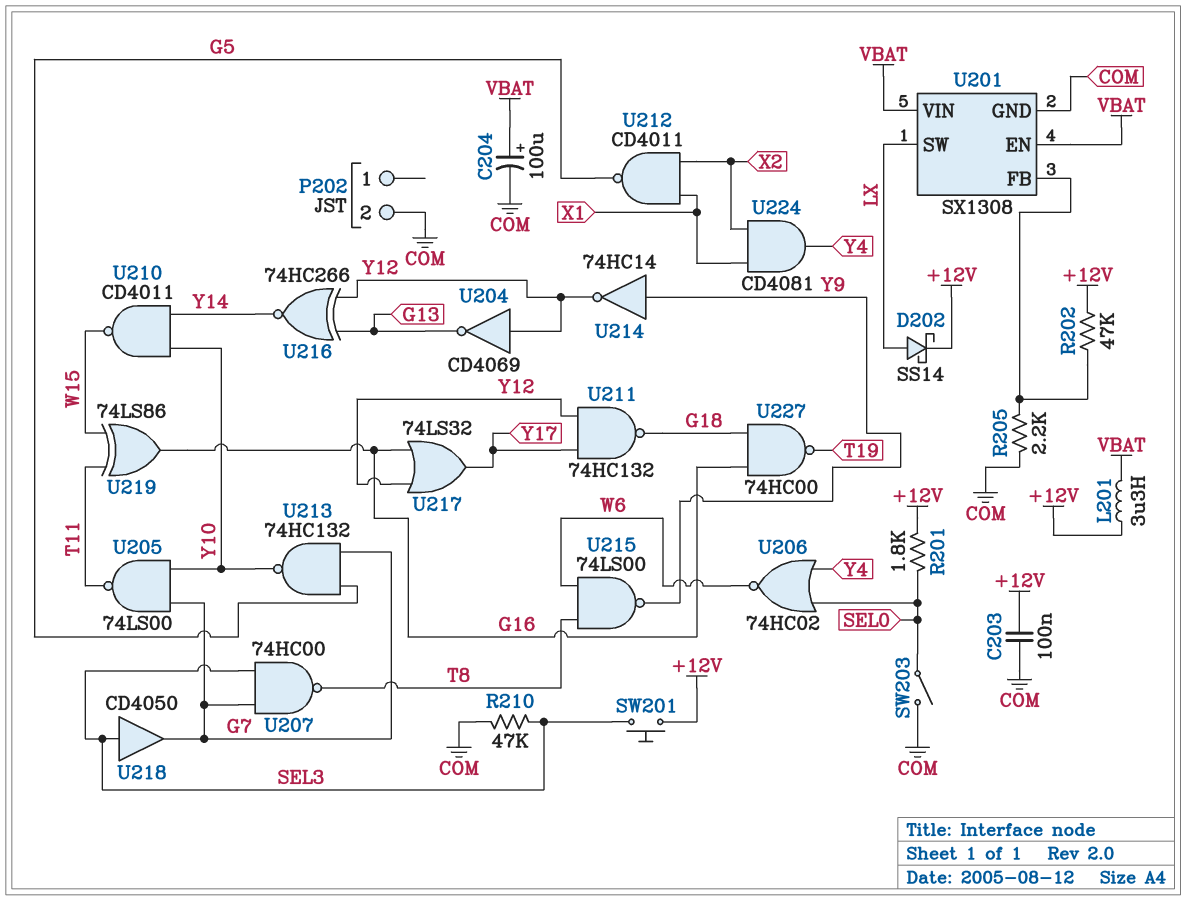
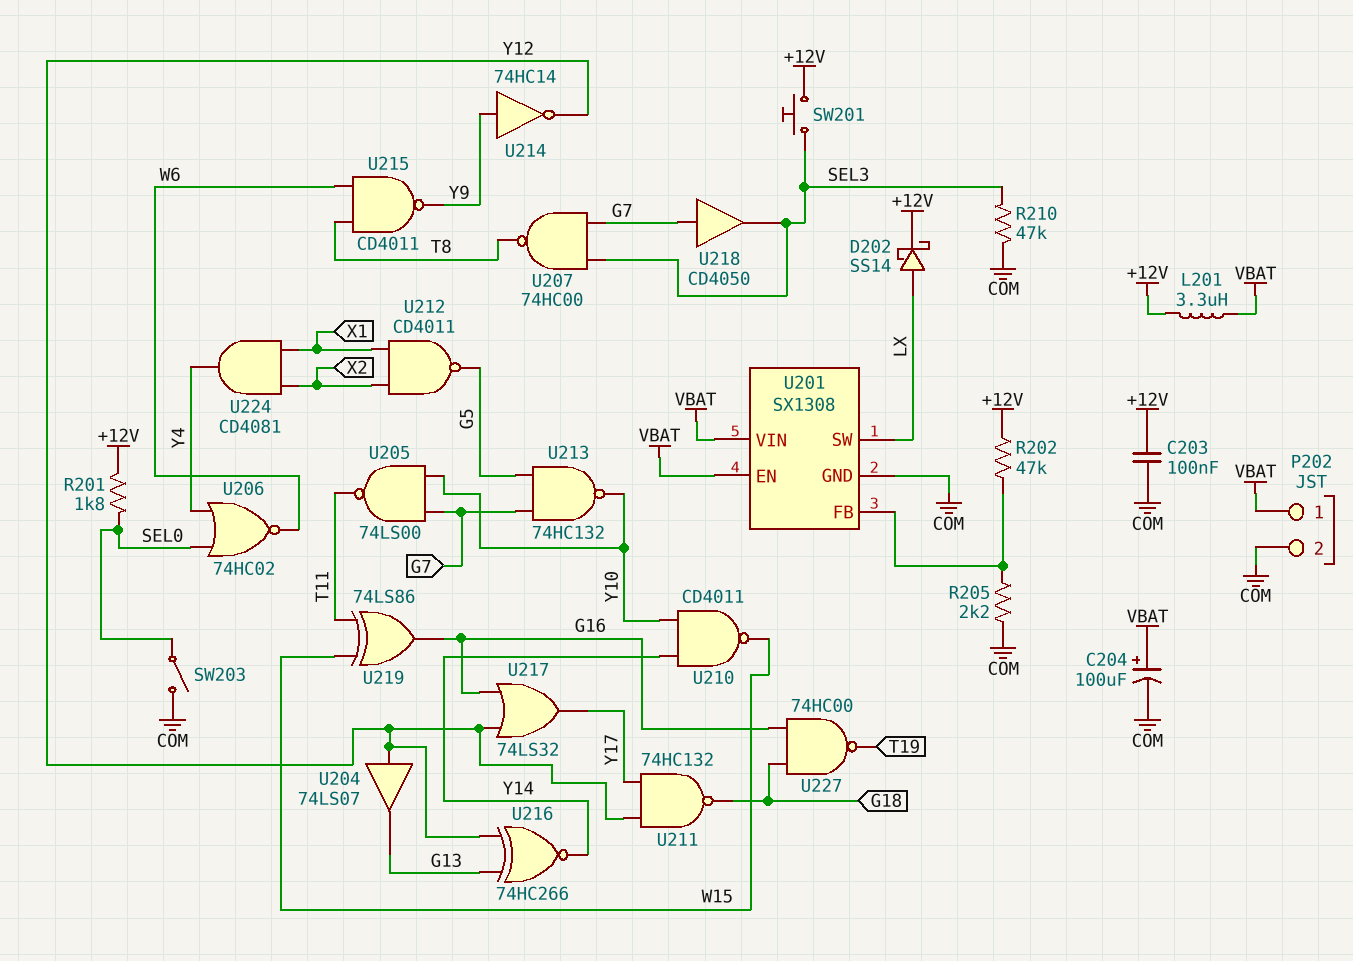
P202 pin 1: none -> VBAT
U204: NOT CD4069 (in Y12, out G13) -> buffer 74LS07 (in Y12, out G13)
U215: NAND 74LS00 (in T8, in W6, out Y9) -> NAND CD4011 (in T8, in W6, out Y9)
U218: buffer CD4050 (in SEL3, out G7) -> buffer CD4050 (in G7, out SEL3)

